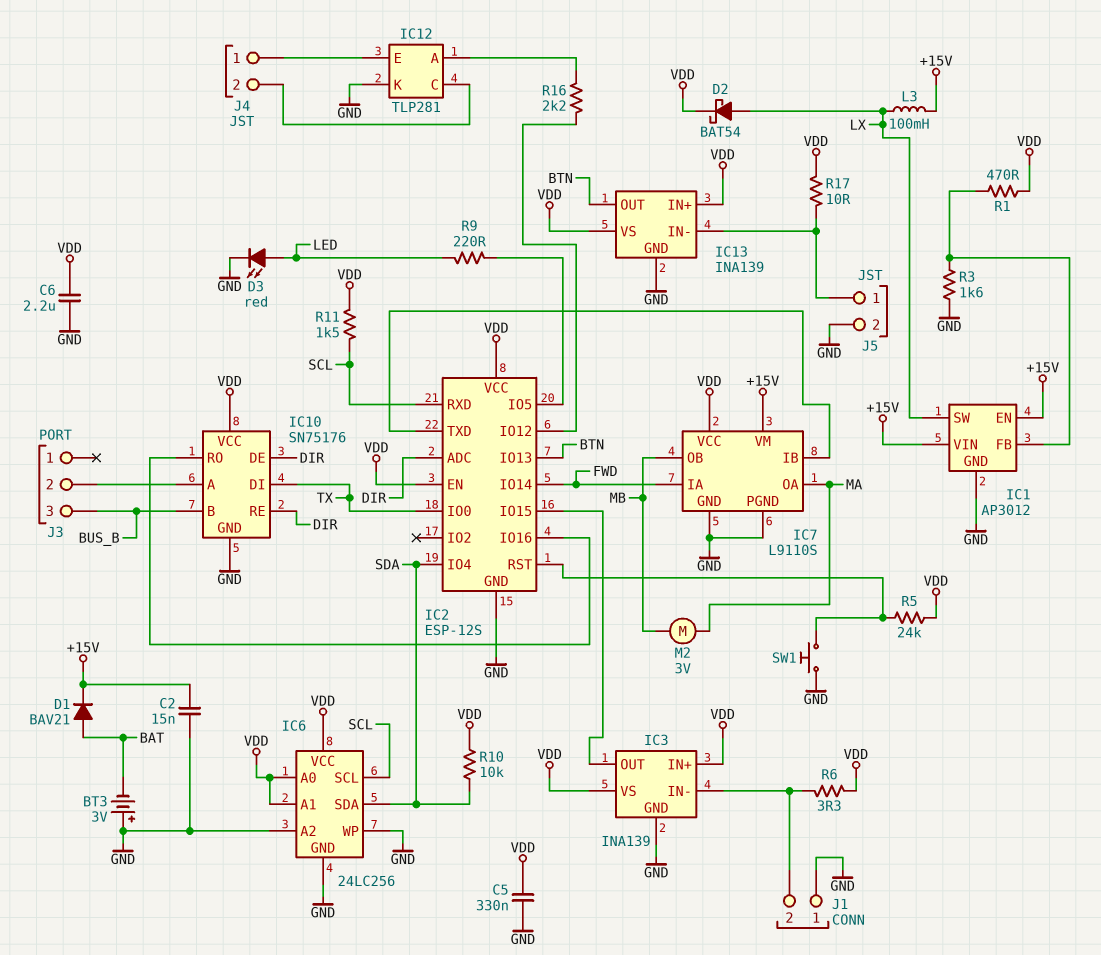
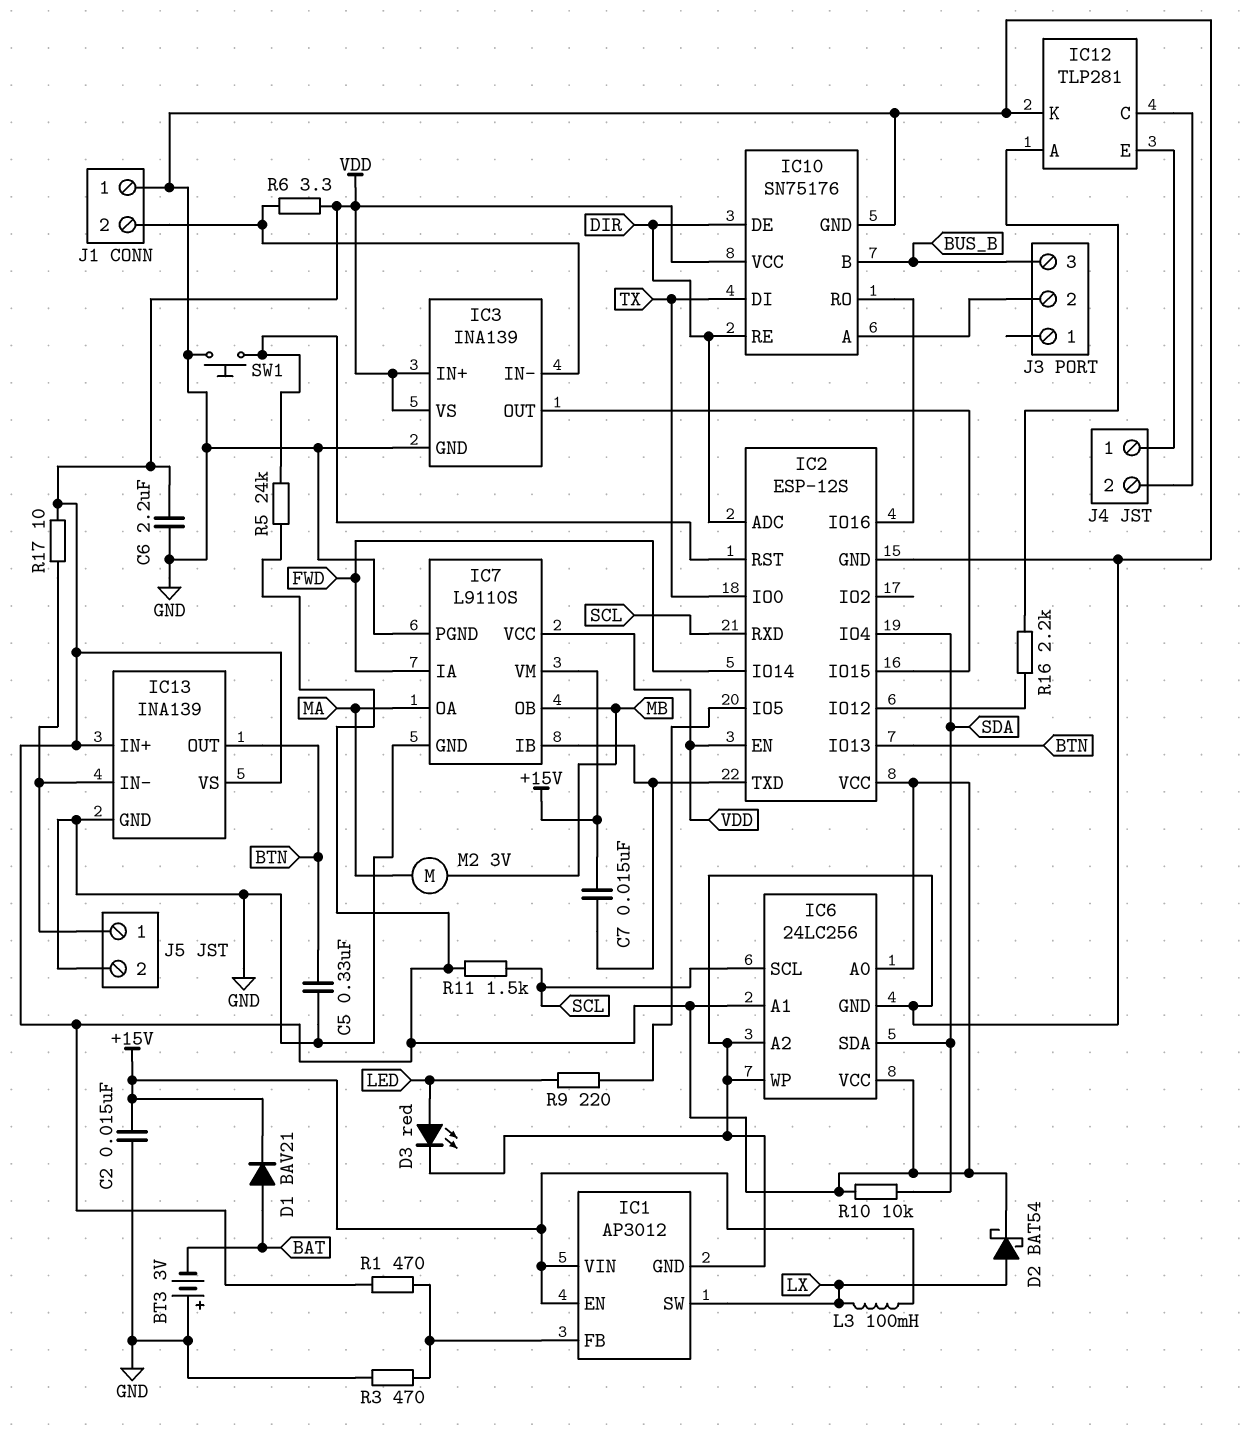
C5: 330nF (GND, VDD) -> 330nF (BTN, GND)
C7: none -> 15nF (+15V, IC2/TXD)
R3: 1.6k (GND, IC1/FB) -> 470 (GND, IC1/FB)

